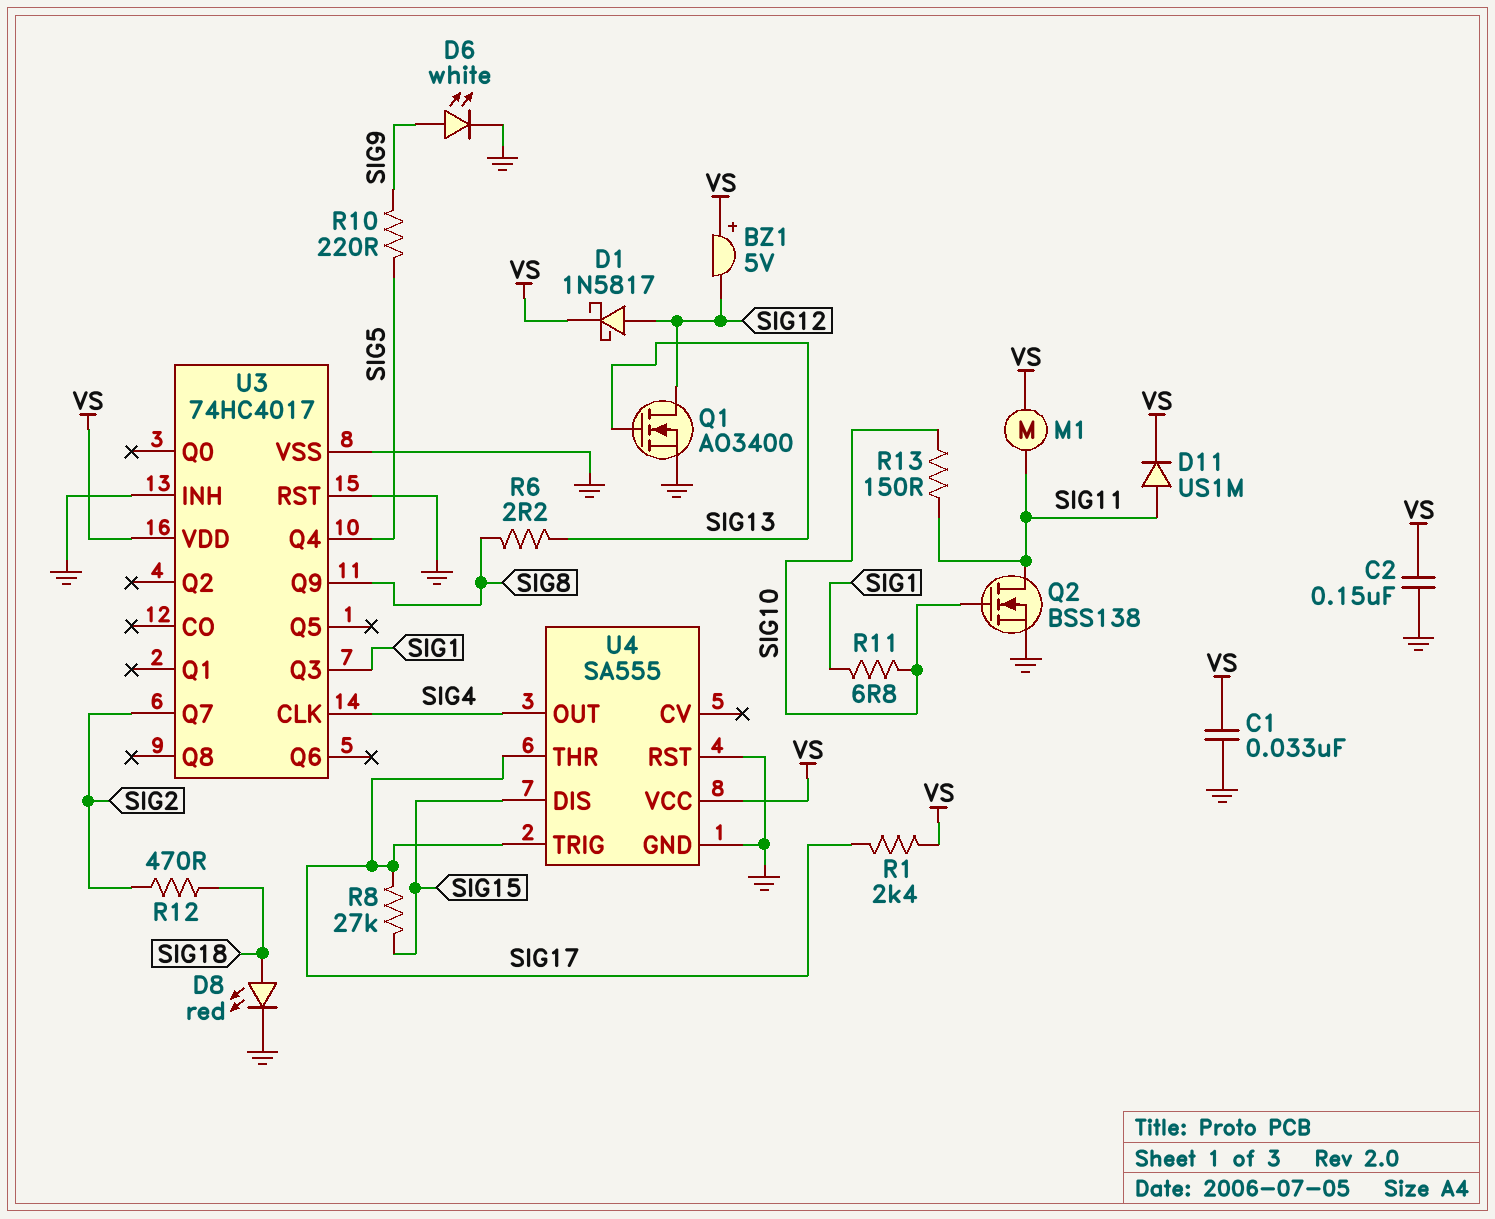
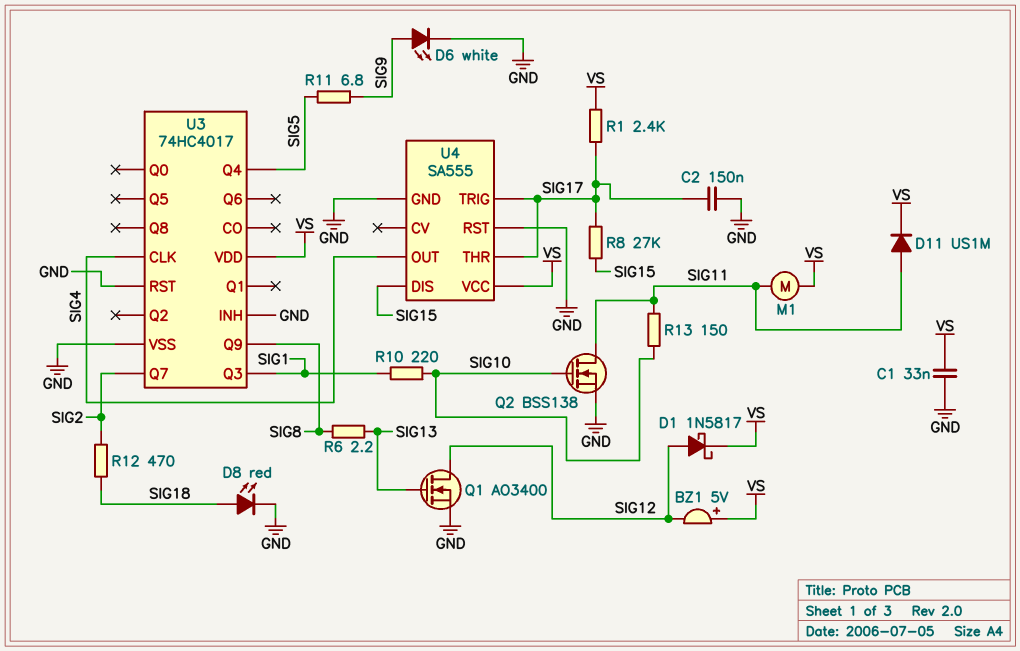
C2: 150nF (GND, VS) -> 150nF (GND, SIG17)
R10: 220 (SIG5, SIG9) -> 220 (SIG1, SIG10)
R11: 6.8 (SIG1, SIG10) -> 6.8 (SIG5, SIG9)

